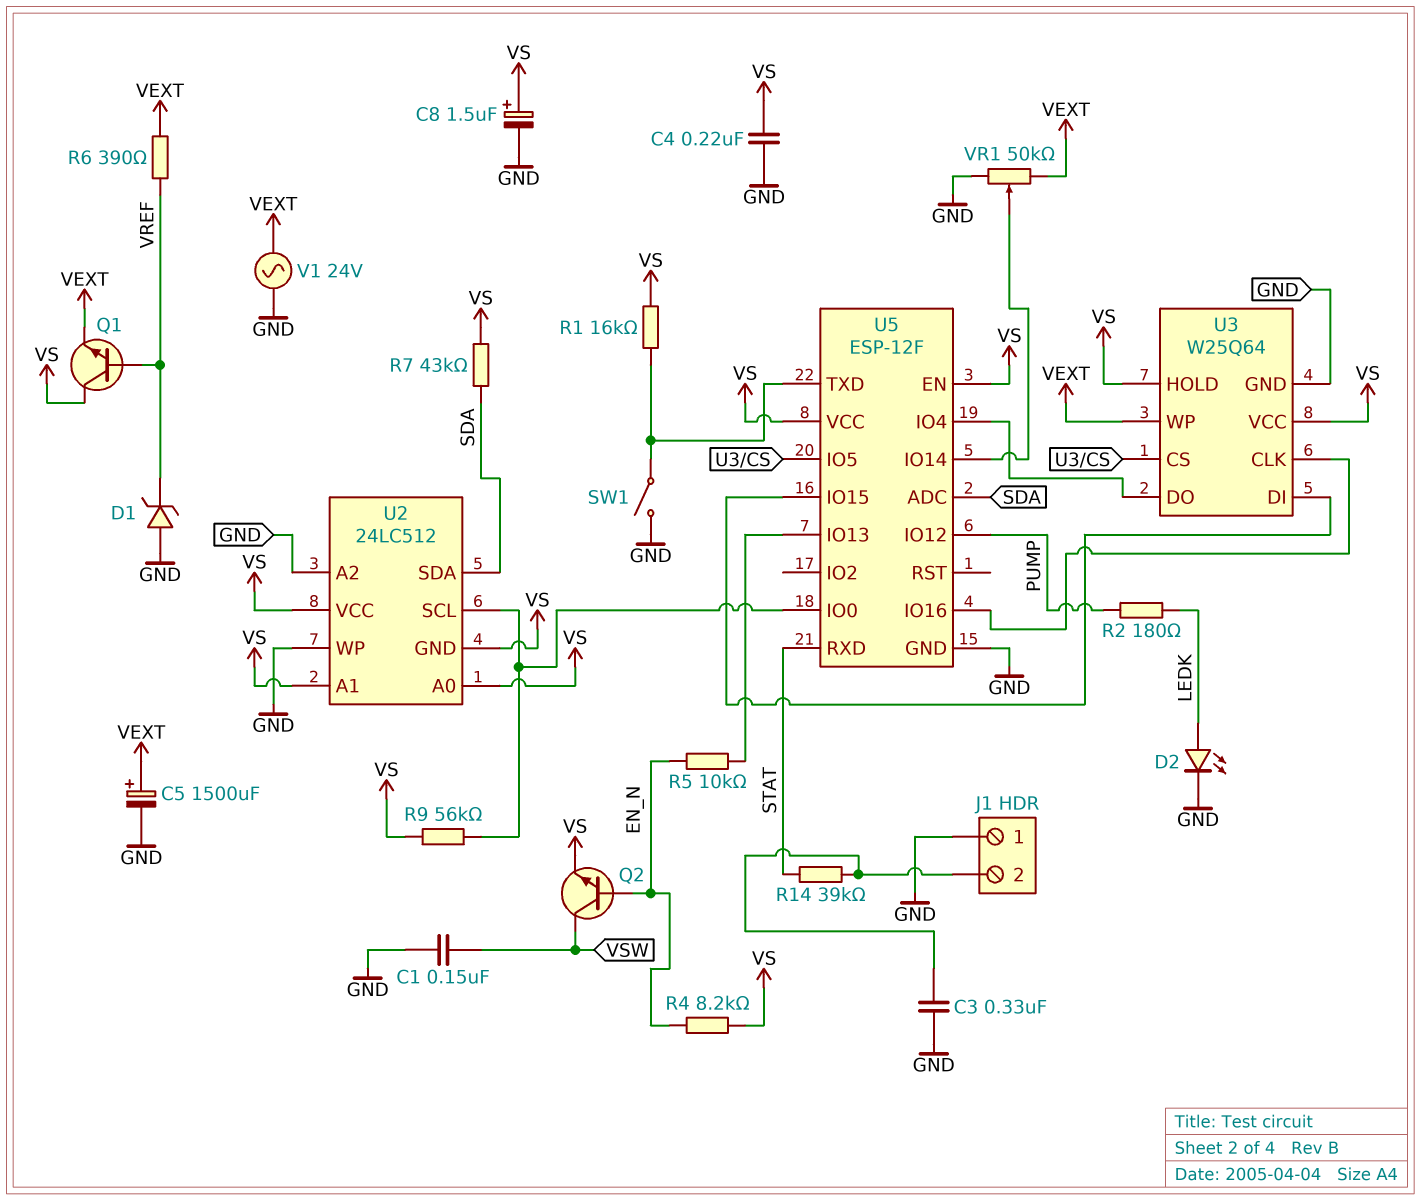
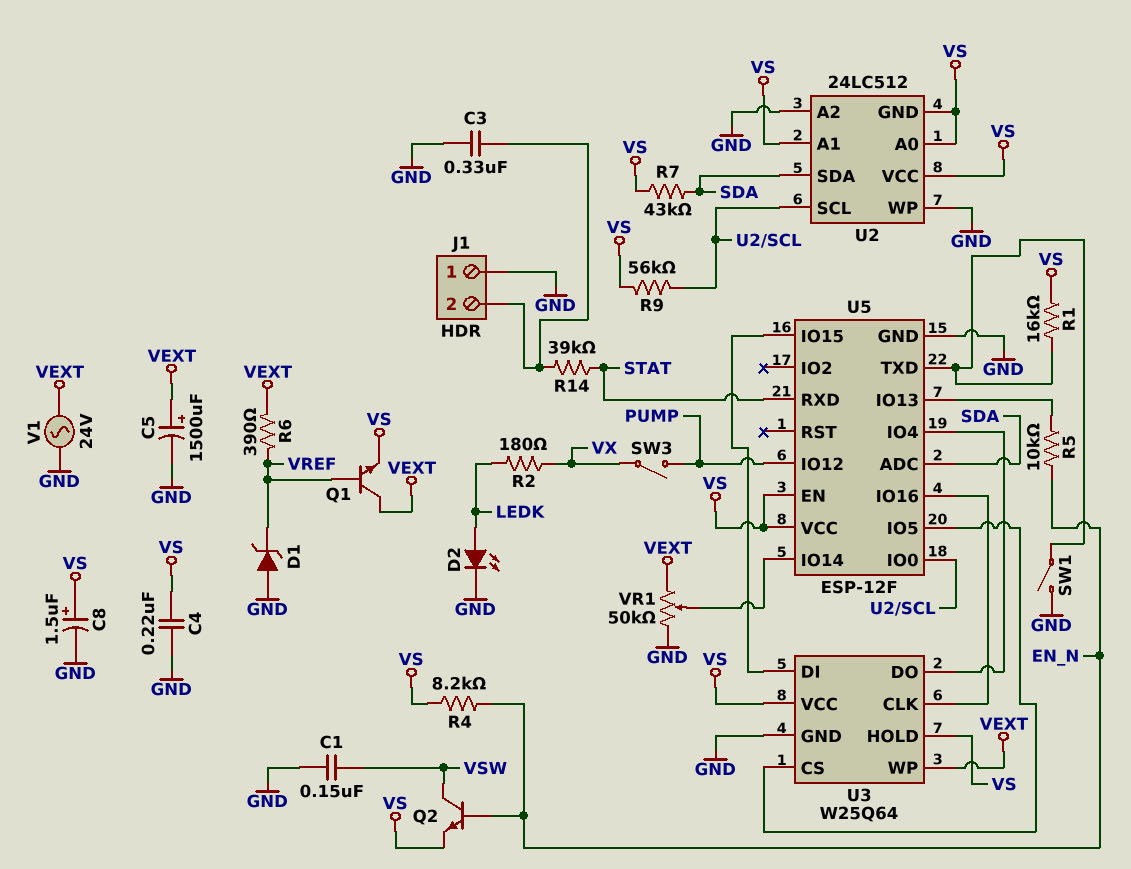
Q1: NPN (B VREF, C VS, E VEXT) -> NPN (B VREF, C VEXT, E VS)
R2: 180 (LEDK, PUMP) -> 180 (LEDK, VX)
SW3: none -> switch (PUMP, VX)

